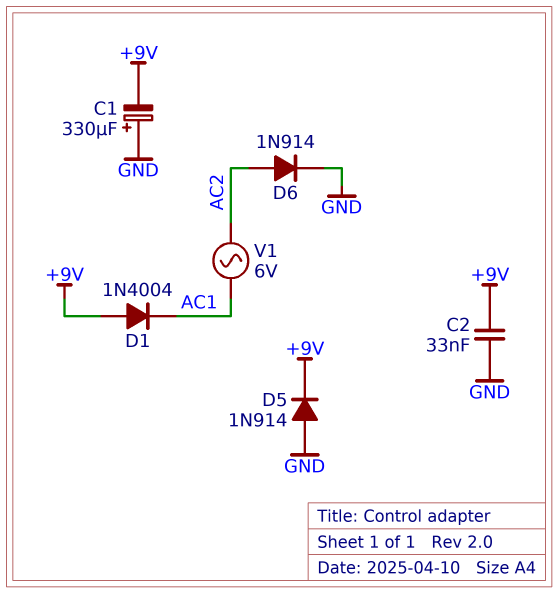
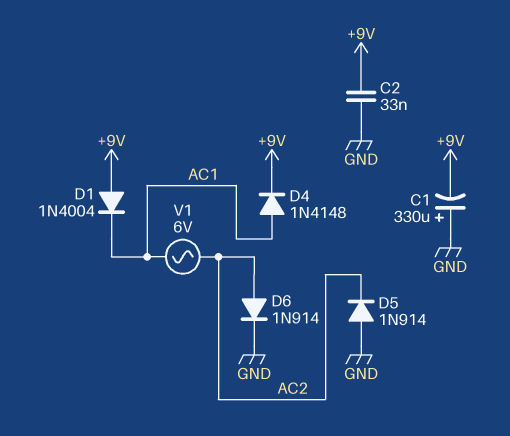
D4: none -> diode 1N4148 (A AC1, K +9V)
D5: diode 1N914 (A GND, K +9V) -> diode 1N914 (A GND, K AC2)

